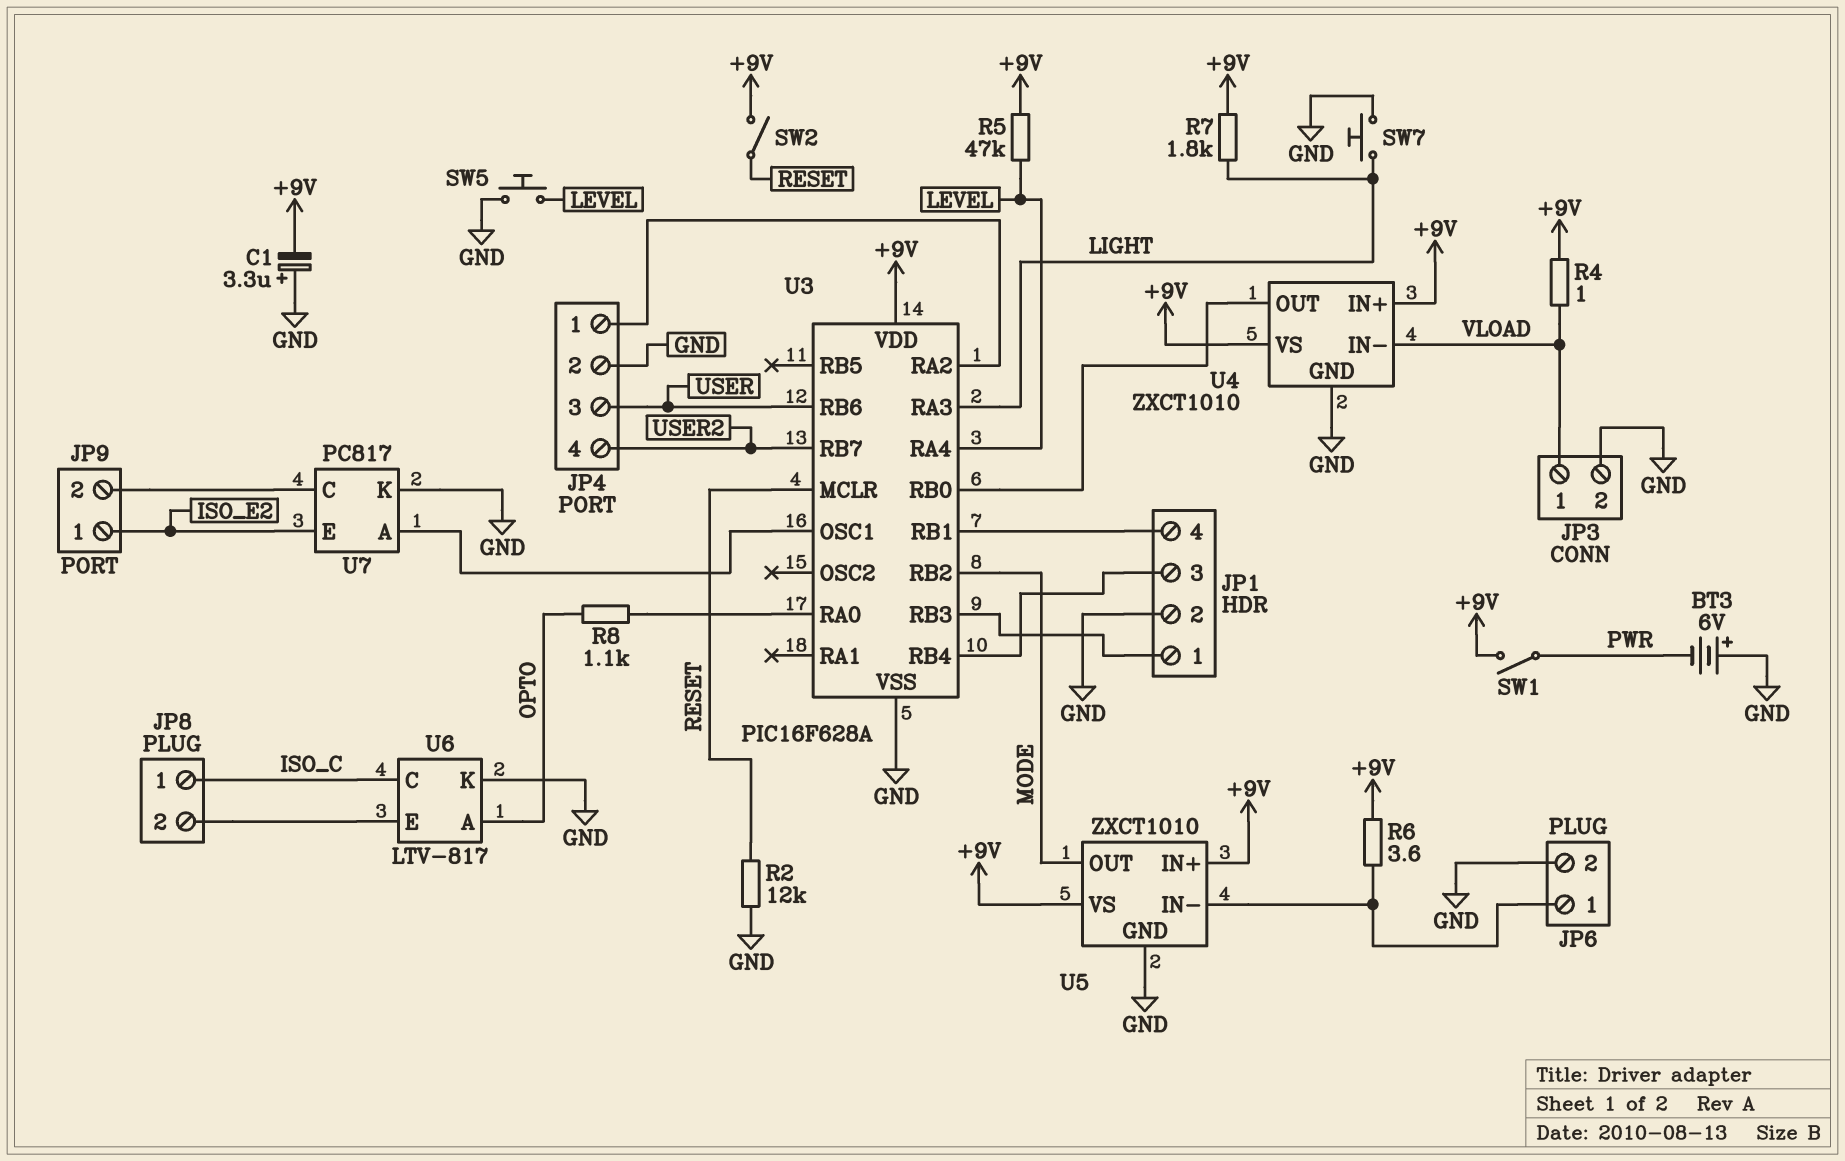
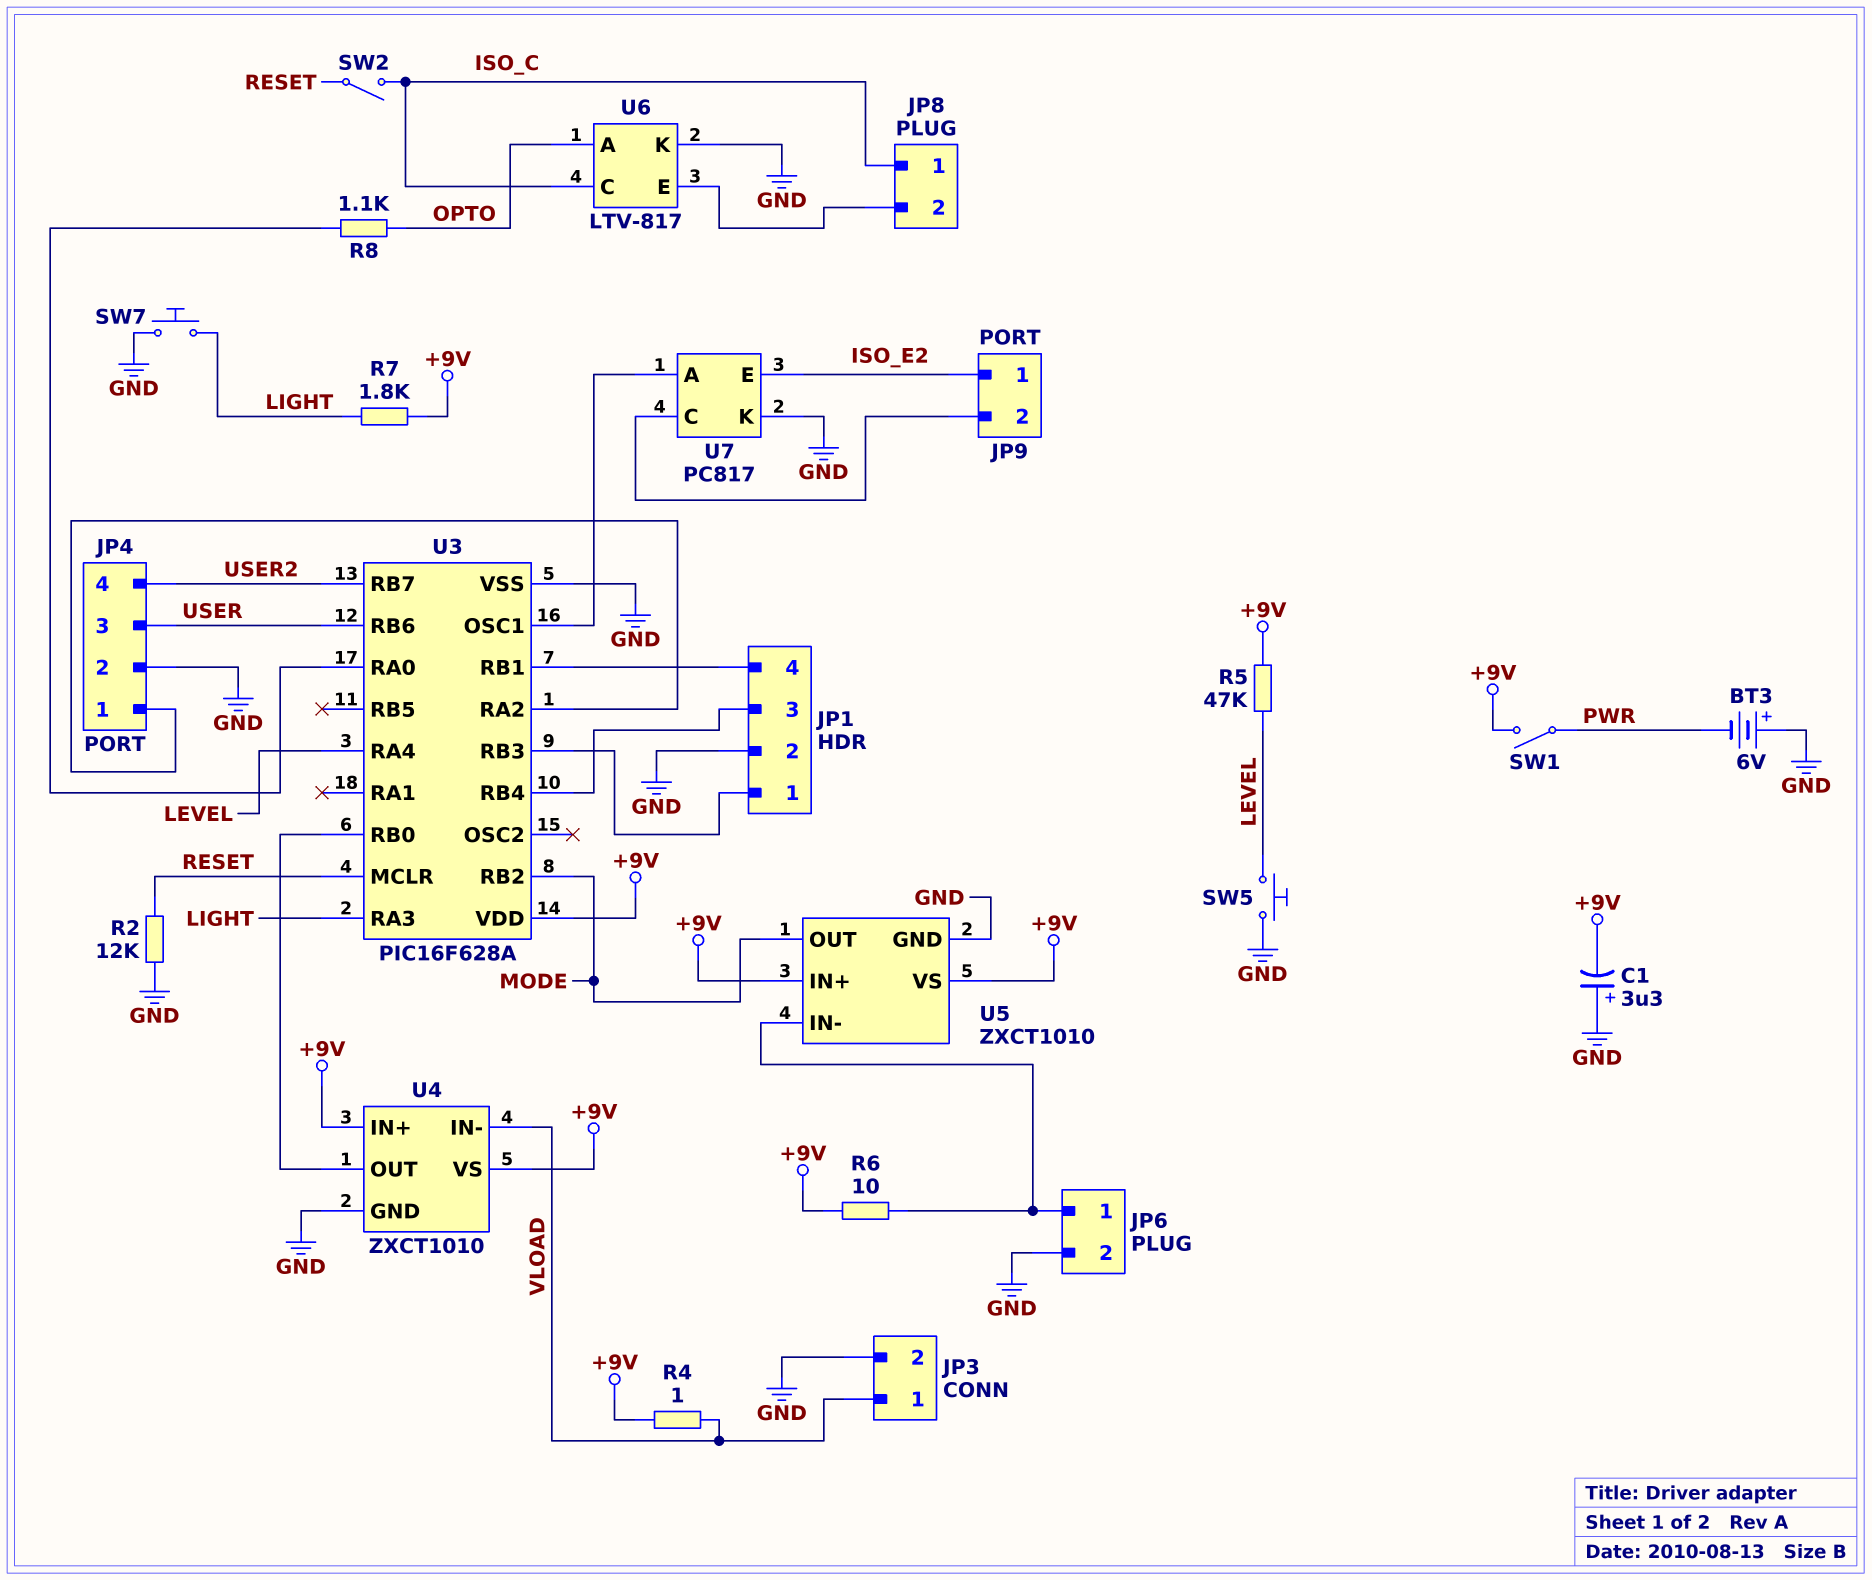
R6: 3.6 (+9V, JP6/1) -> 10 (+9V, JP6/1)
SW2: switch (+9V, RESET) -> switch (ISO_C, RESET)

